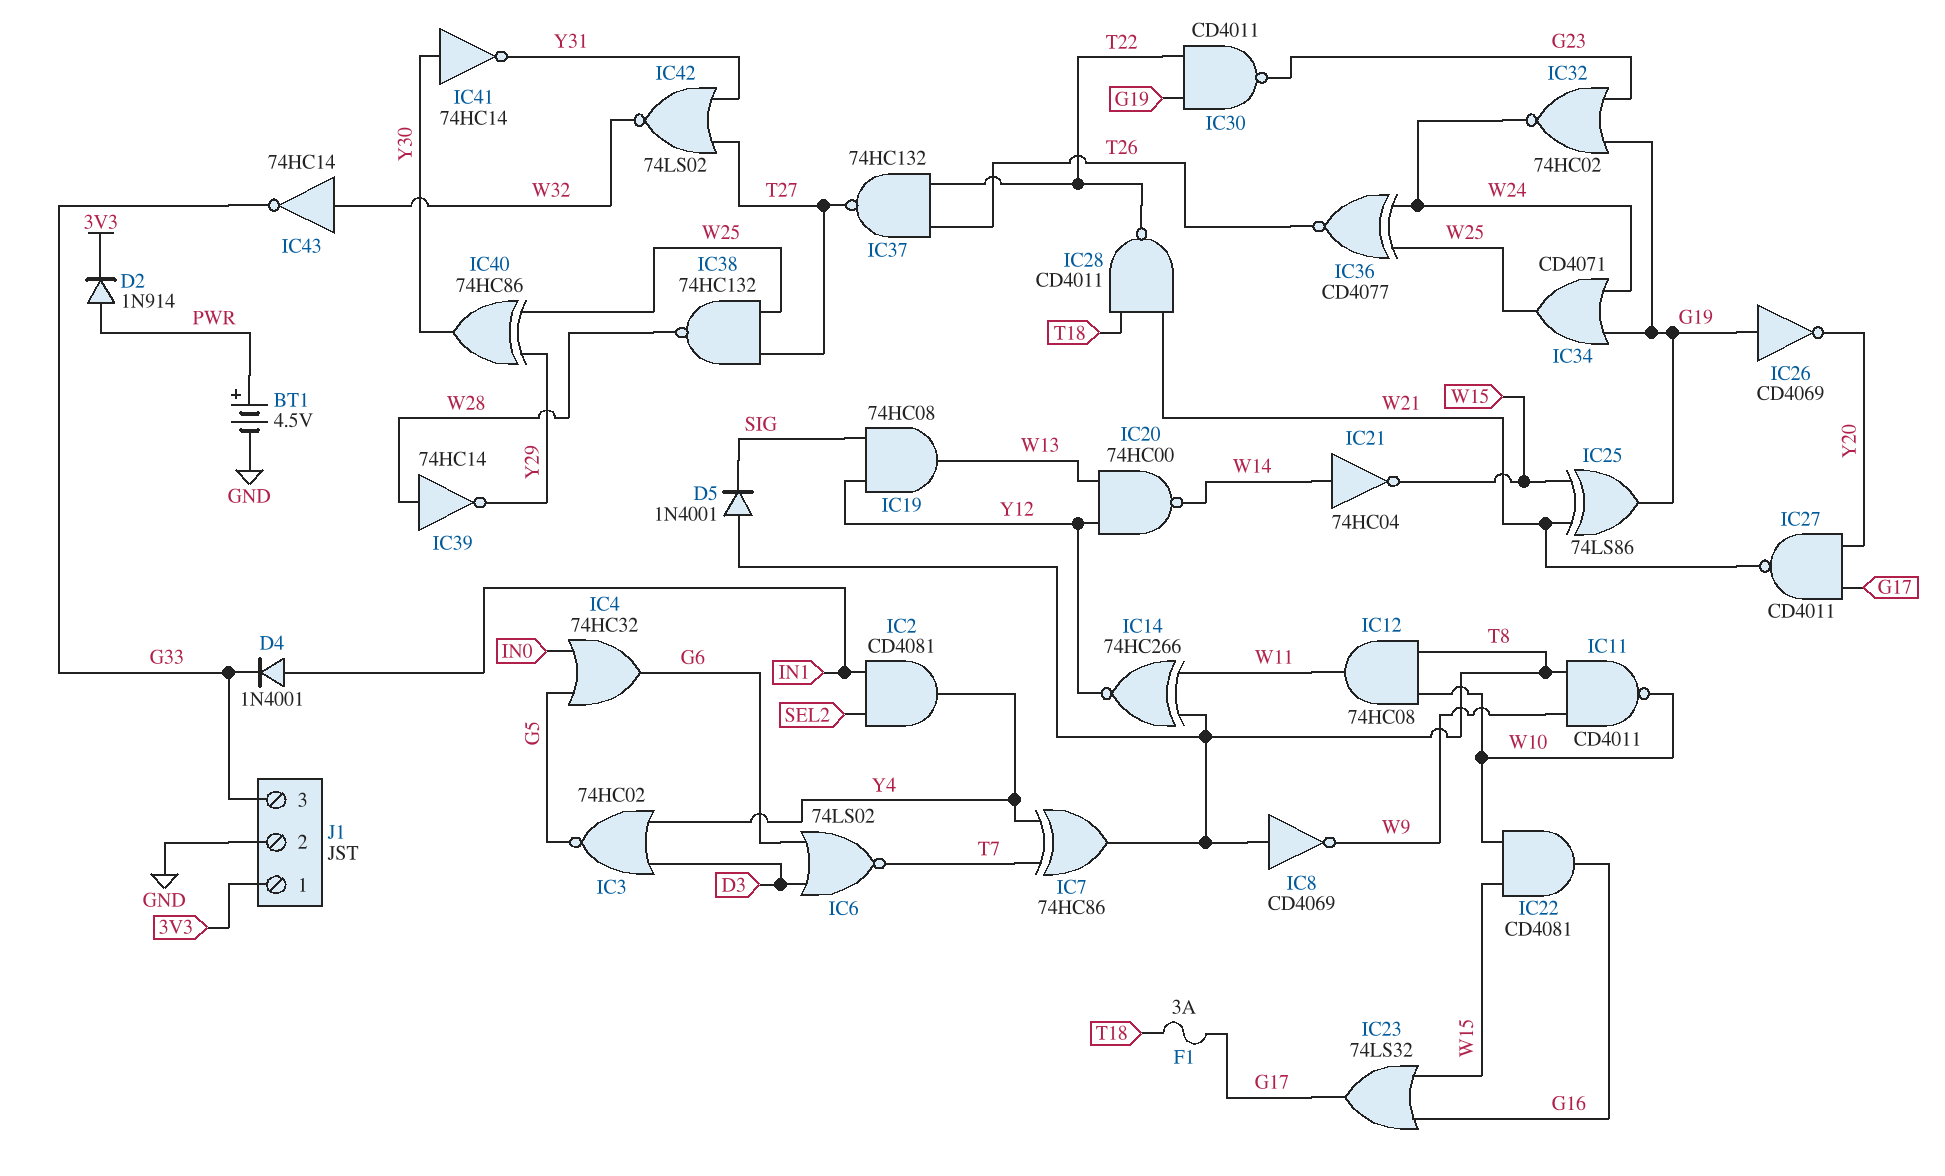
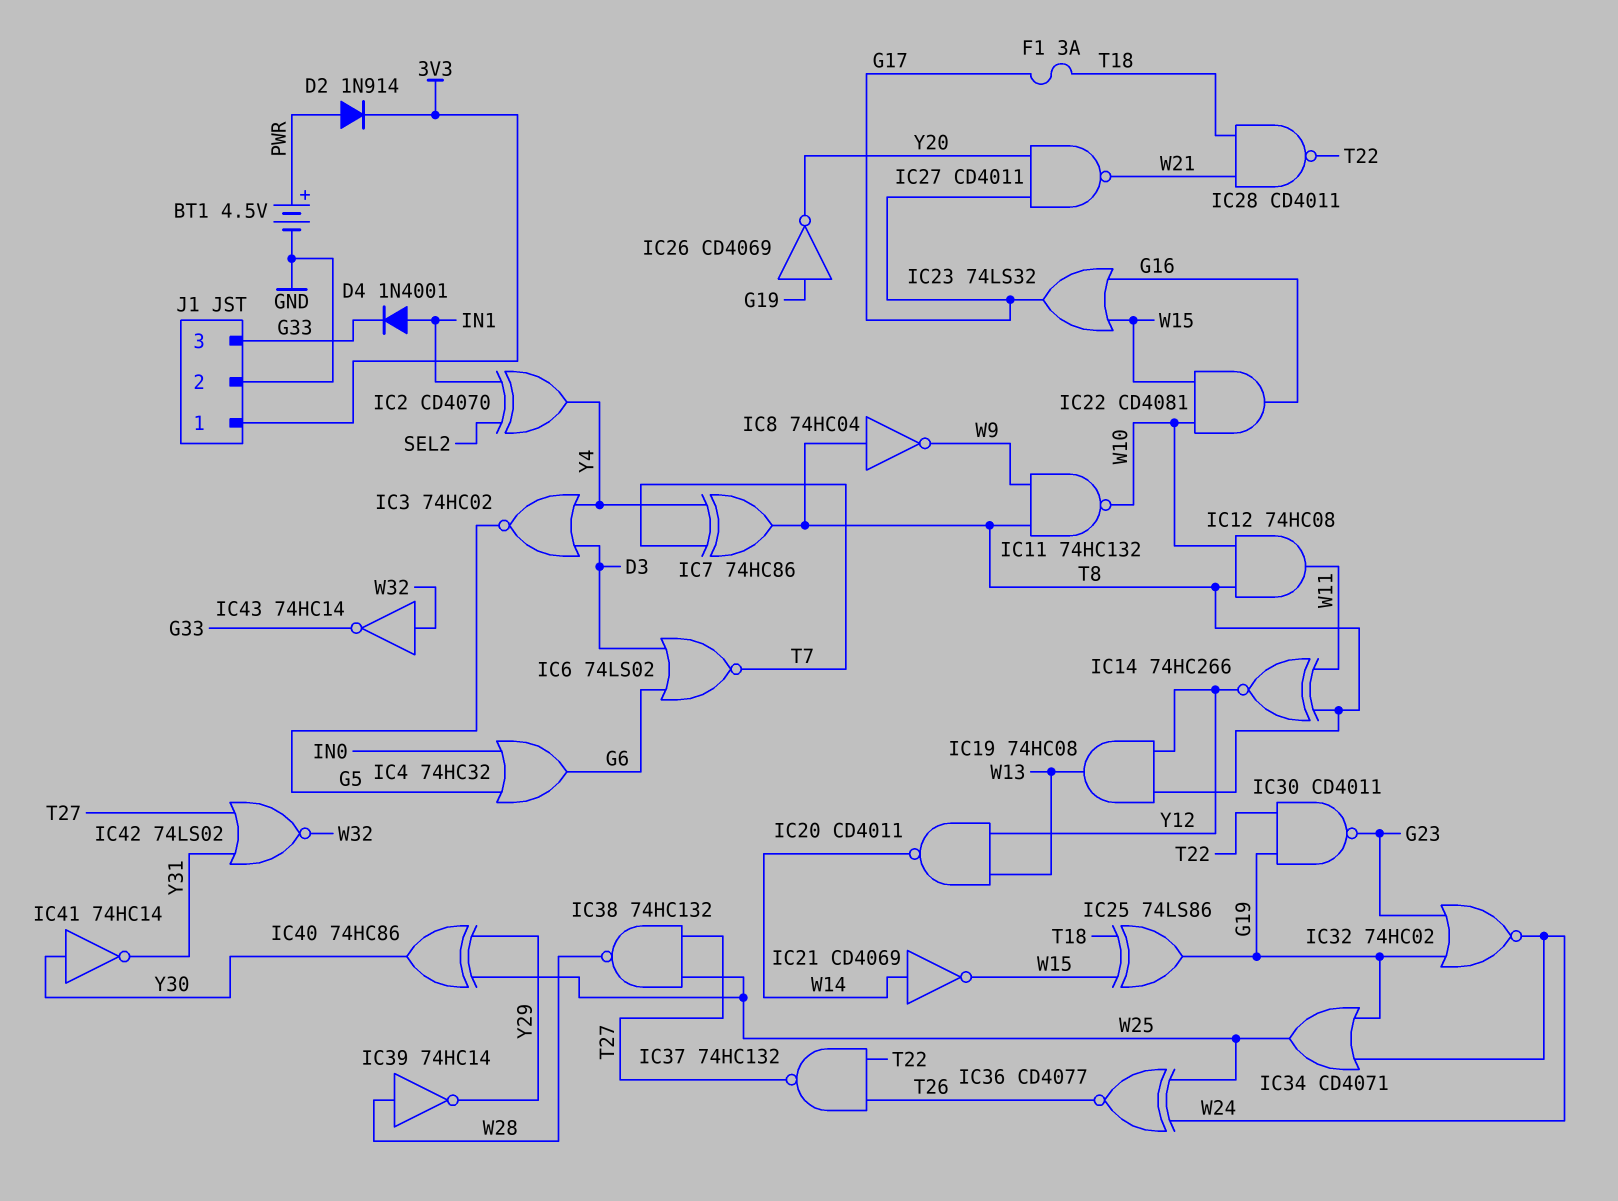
D5: diode 1N4001 (A T8, K SIG) -> none
IC2: AND CD4081 (in IN1, in SEL2, out Y4) -> XOR CD4070 (in IN1, in SEL2, out Y4)
IC8: NOT CD4069 (in T8, out W9) -> NOT 74HC04 (in T8, out W9)
IC11: NAND CD4011 (in T8, in W9, out W10) -> NAND 74HC132 (in T8, in W9, out W10)
IC19: AND 74HC08 (in SIG, in Y12, out W13) -> AND 74HC08 (in T8, in Y12, out W13)
IC20: NAND 74HC00 (in W13, in Y12, out W14) -> NAND CD4011 (in W13, in Y12, out W14)
IC21: NOT 74HC04 (in W14, out W15) -> NOT CD4069 (in W14, out W15)
IC25: XOR 74LS86 (in W15, in W21, out G19) -> XOR 74LS86 (in T18, in W15, out G19)

